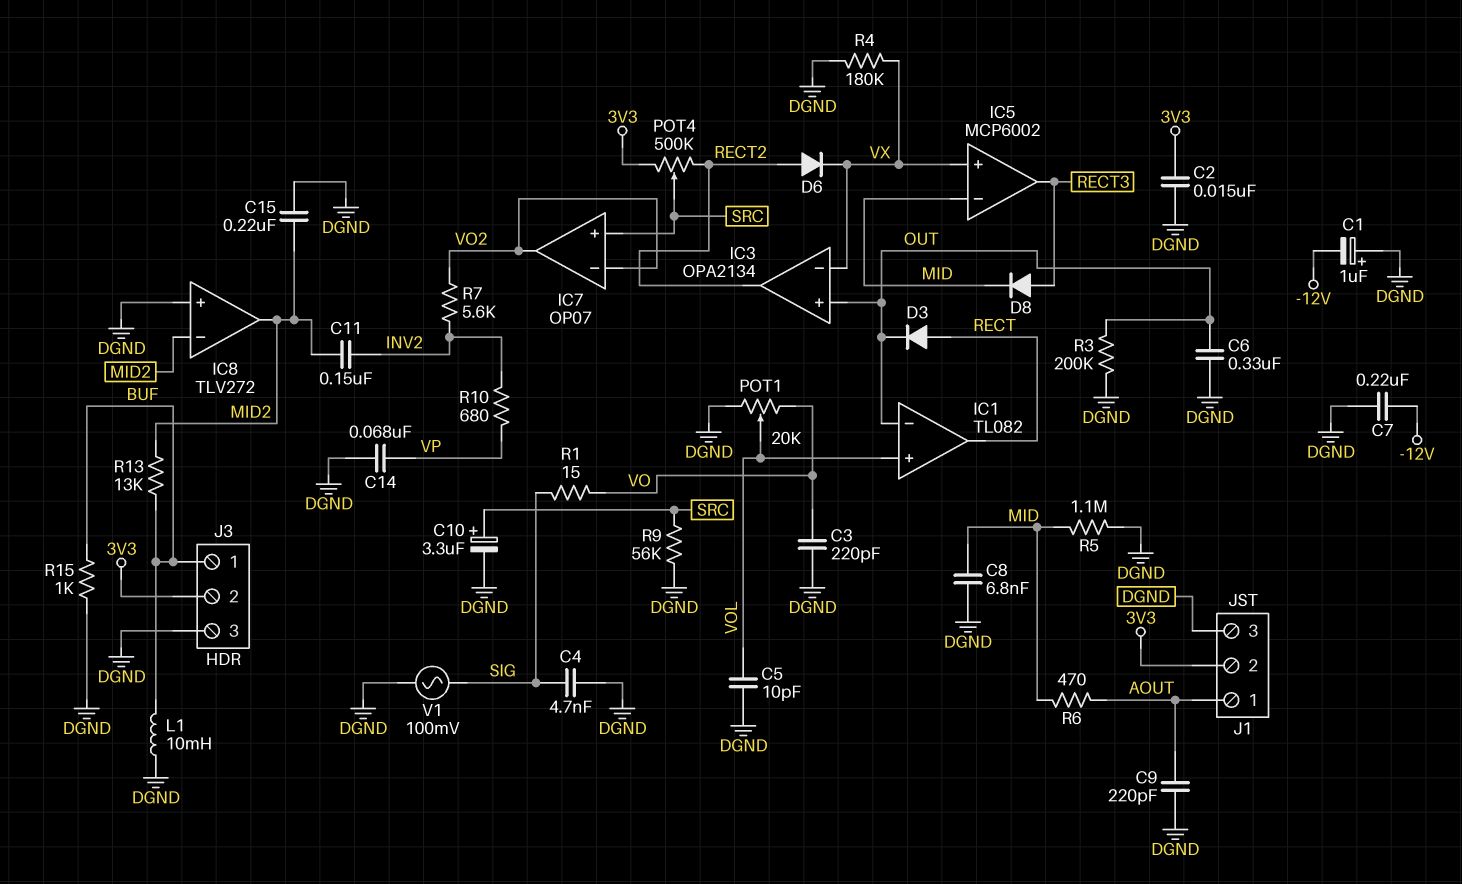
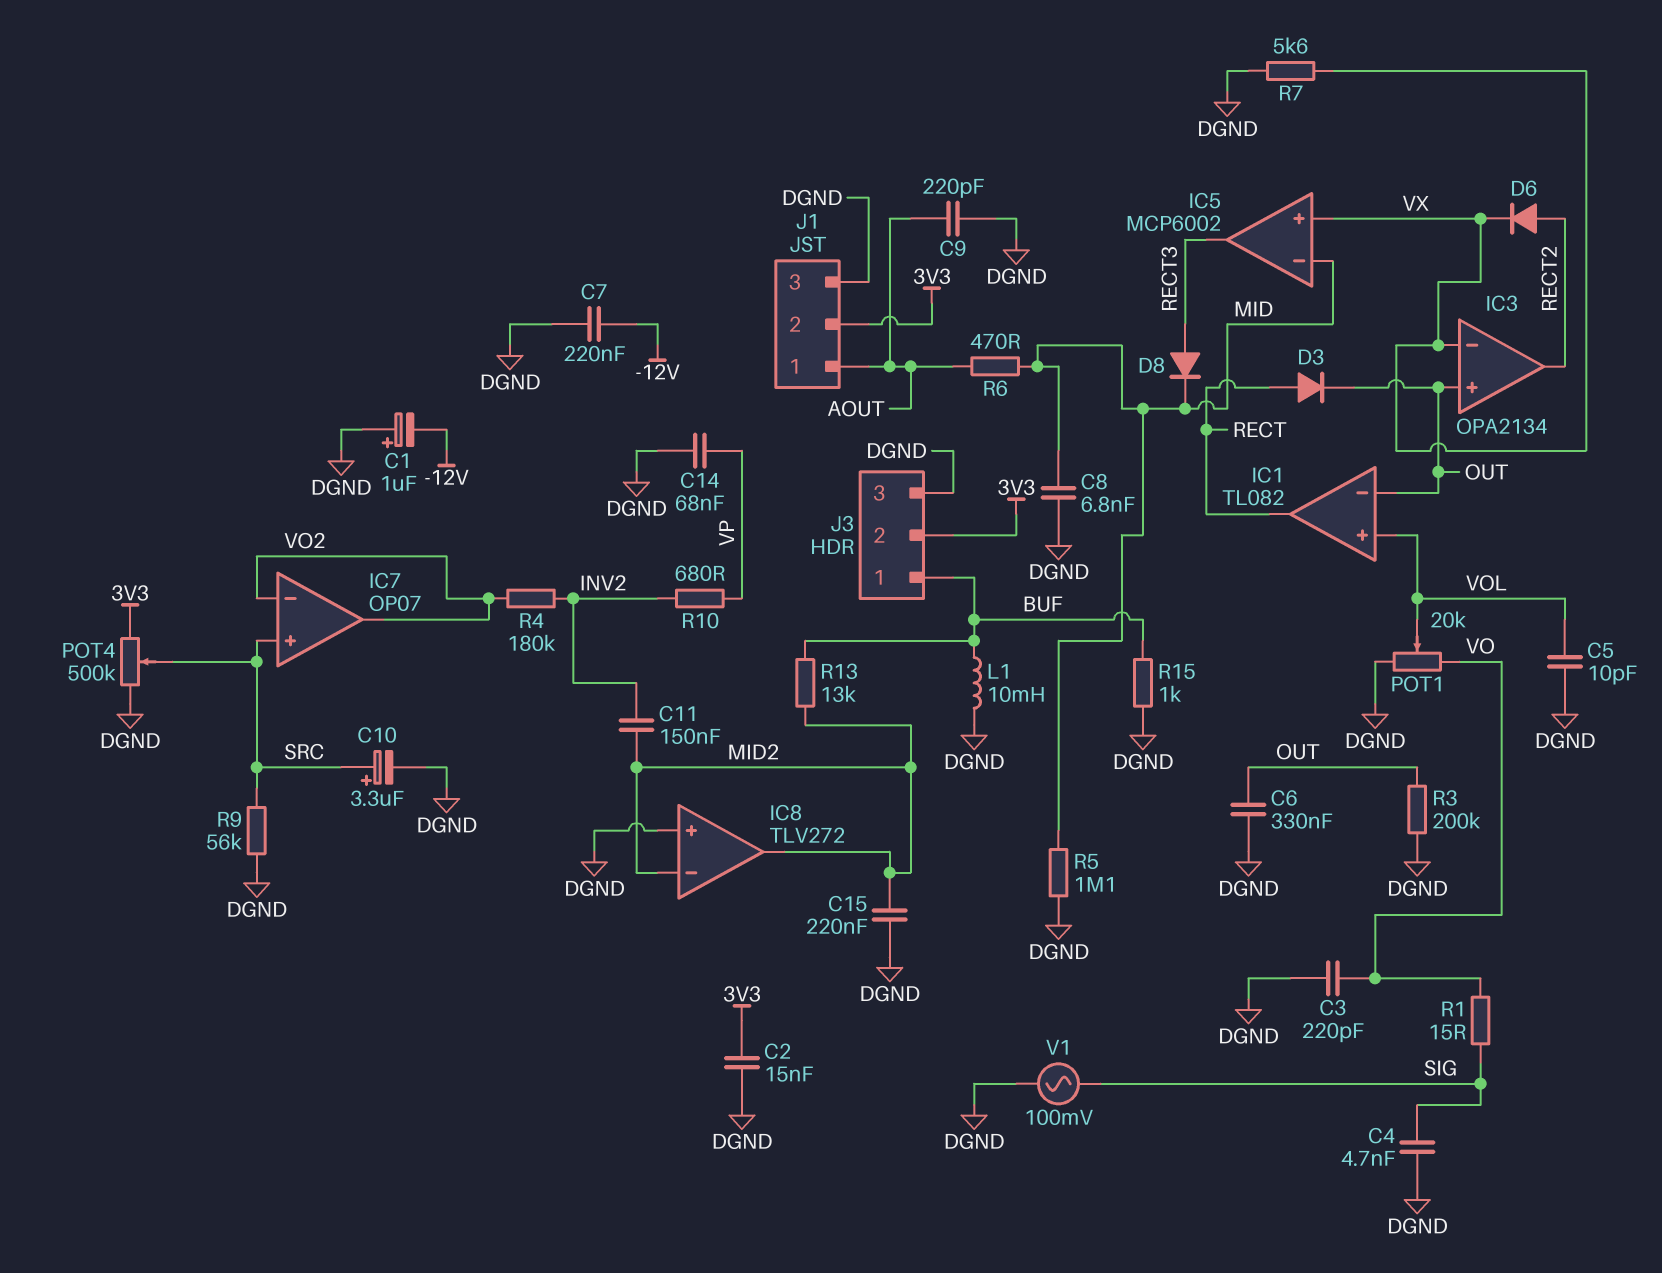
POT4: 500k (3V3, RECT2, wiper SRC) -> 500k (3V3, DGND, wiper SRC)
R4: 180k (DGND, VX) -> 180k (INV2, VO2)
R7: 5.6k (INV2, VO2) -> 5.6k (DGND, VX)

